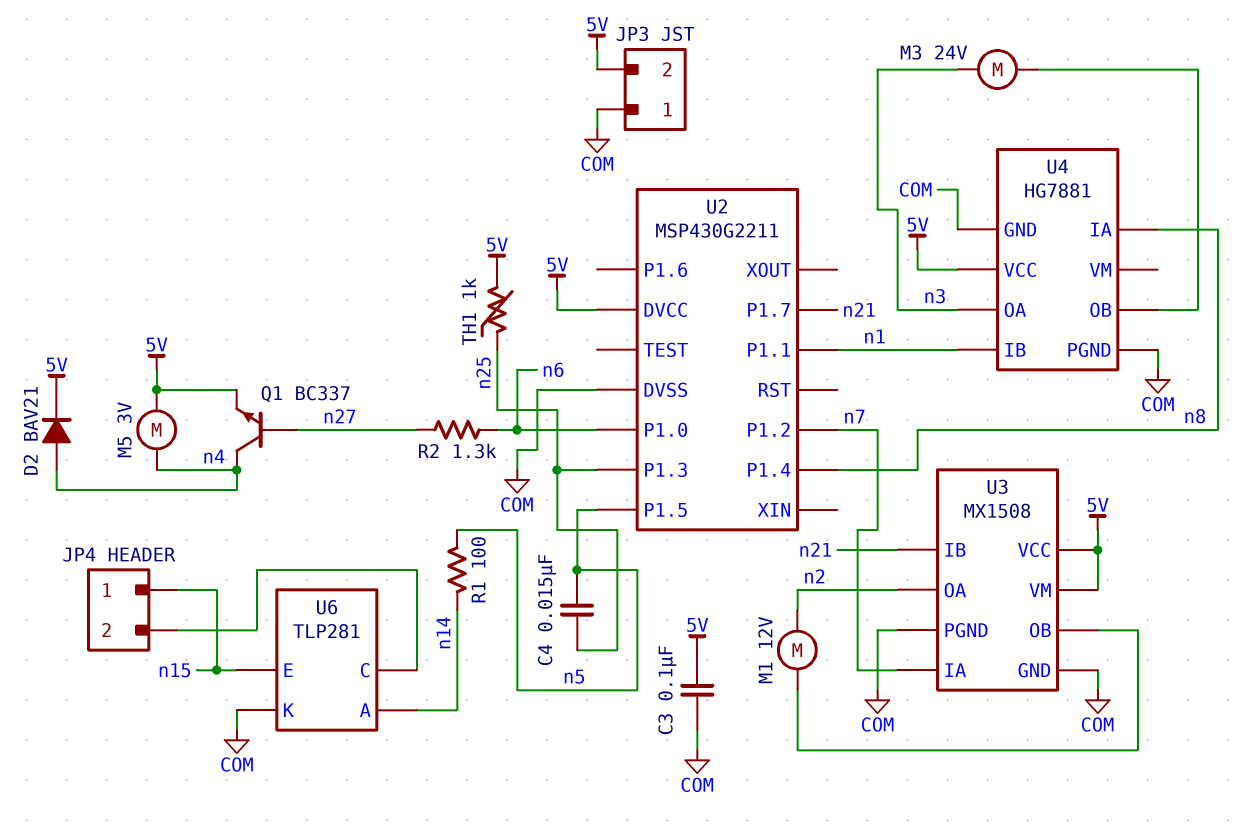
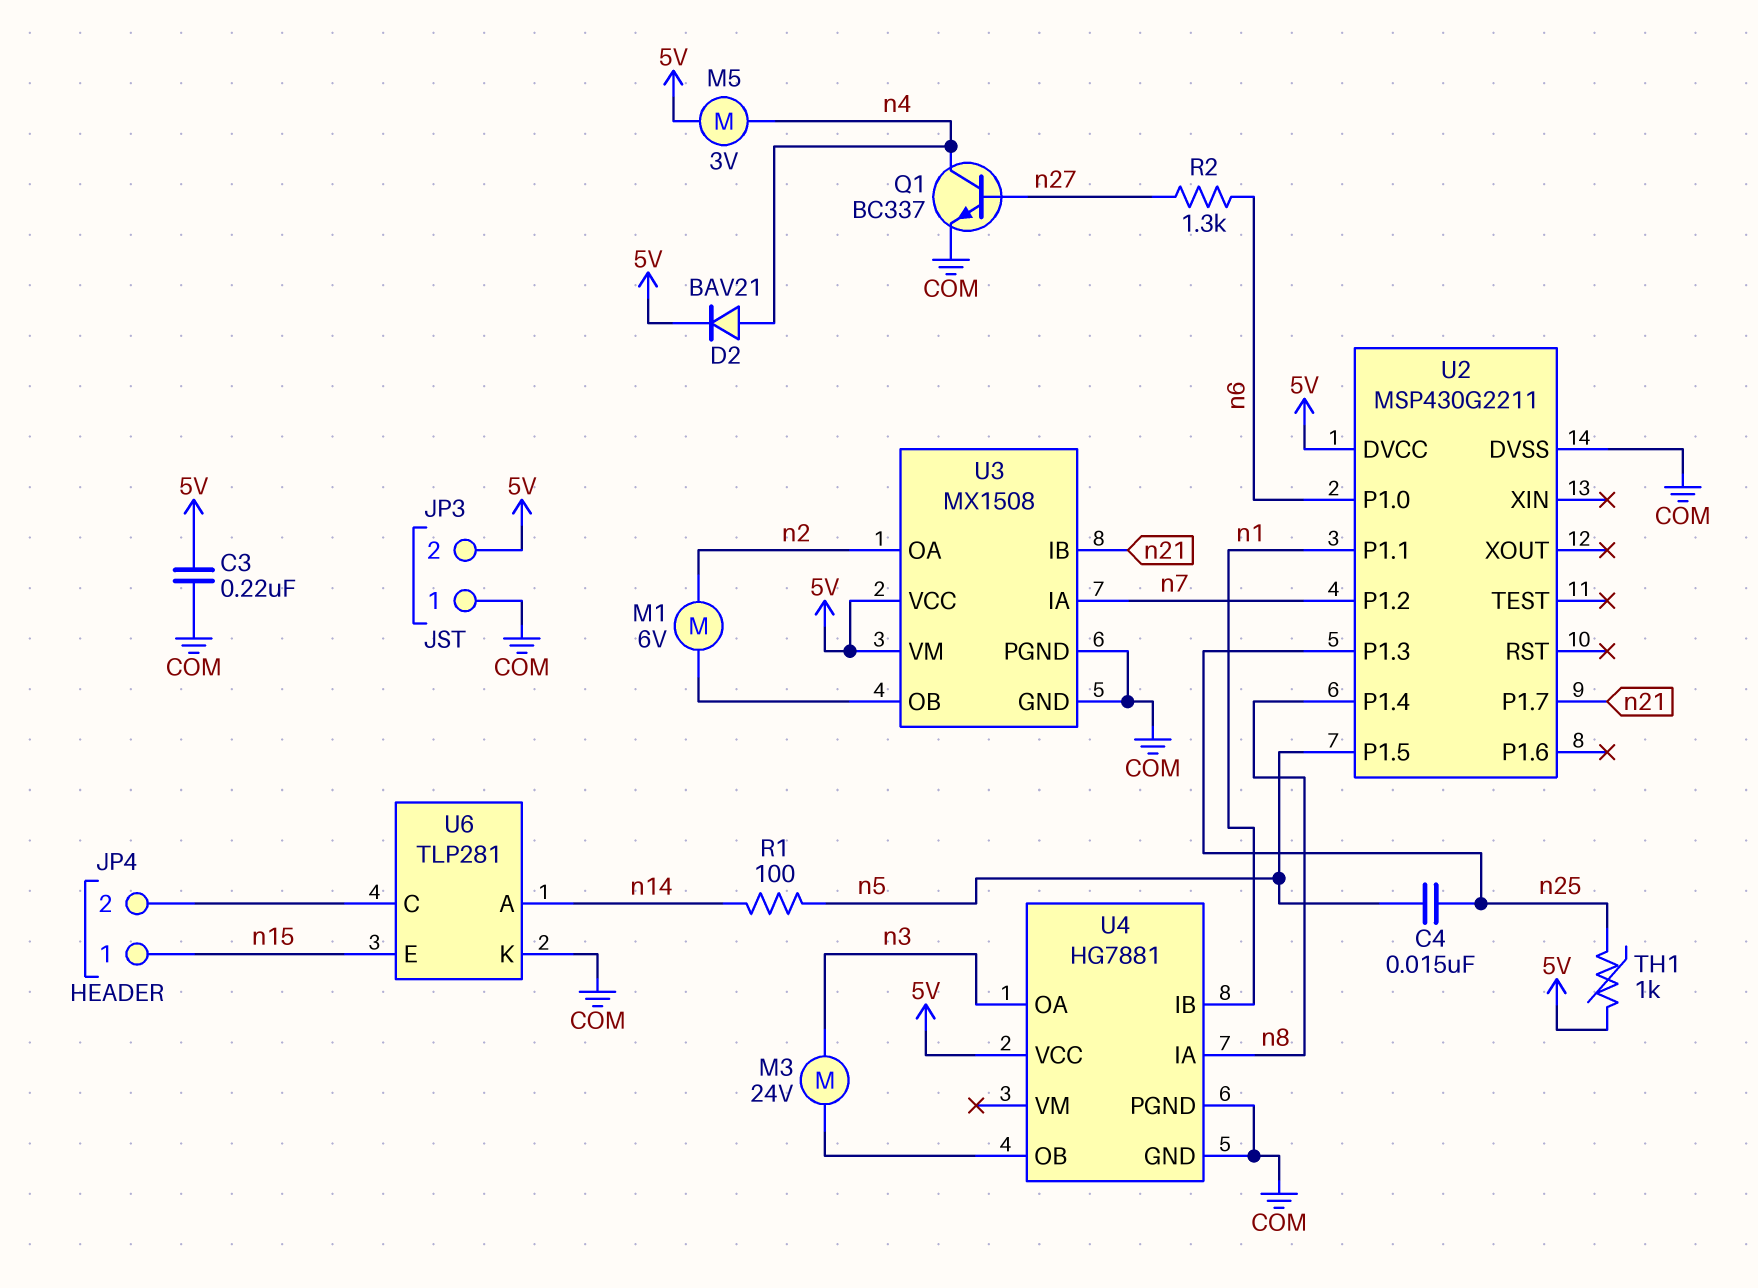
C3: 100nF (5V, COM) -> 220nF (5V, COM)
M1: motor 12V (U3/OB, n2) -> motor 6V (U3/OB, n2)
Q1: NPN BC337 (B n27, C n4, E 5V) -> NPN BC337 (B n27, C n4, E COM)

